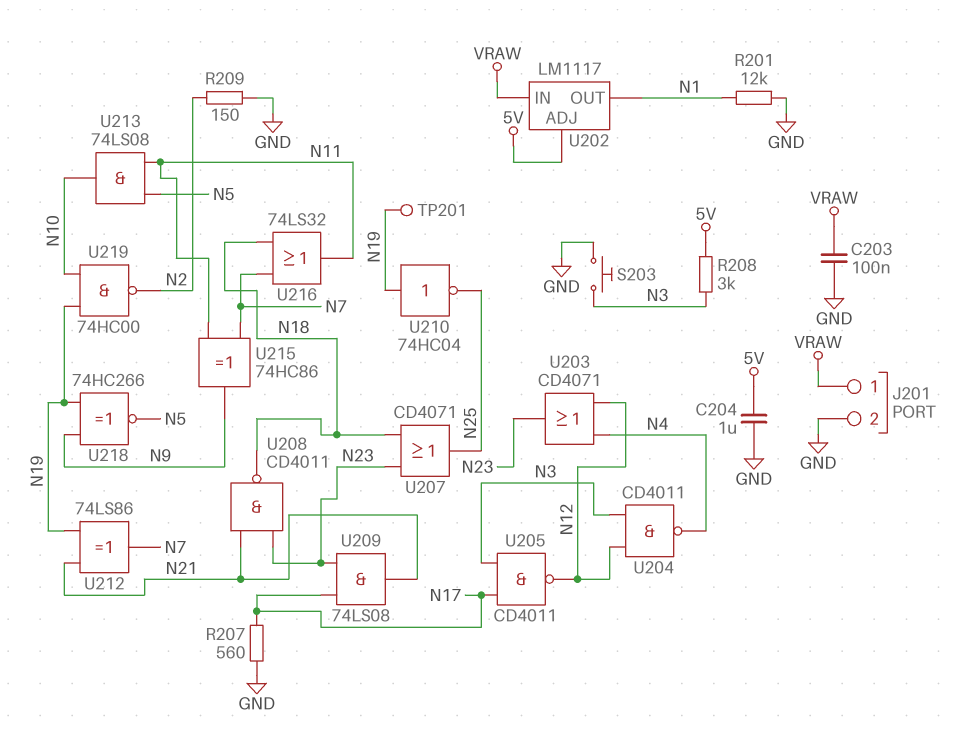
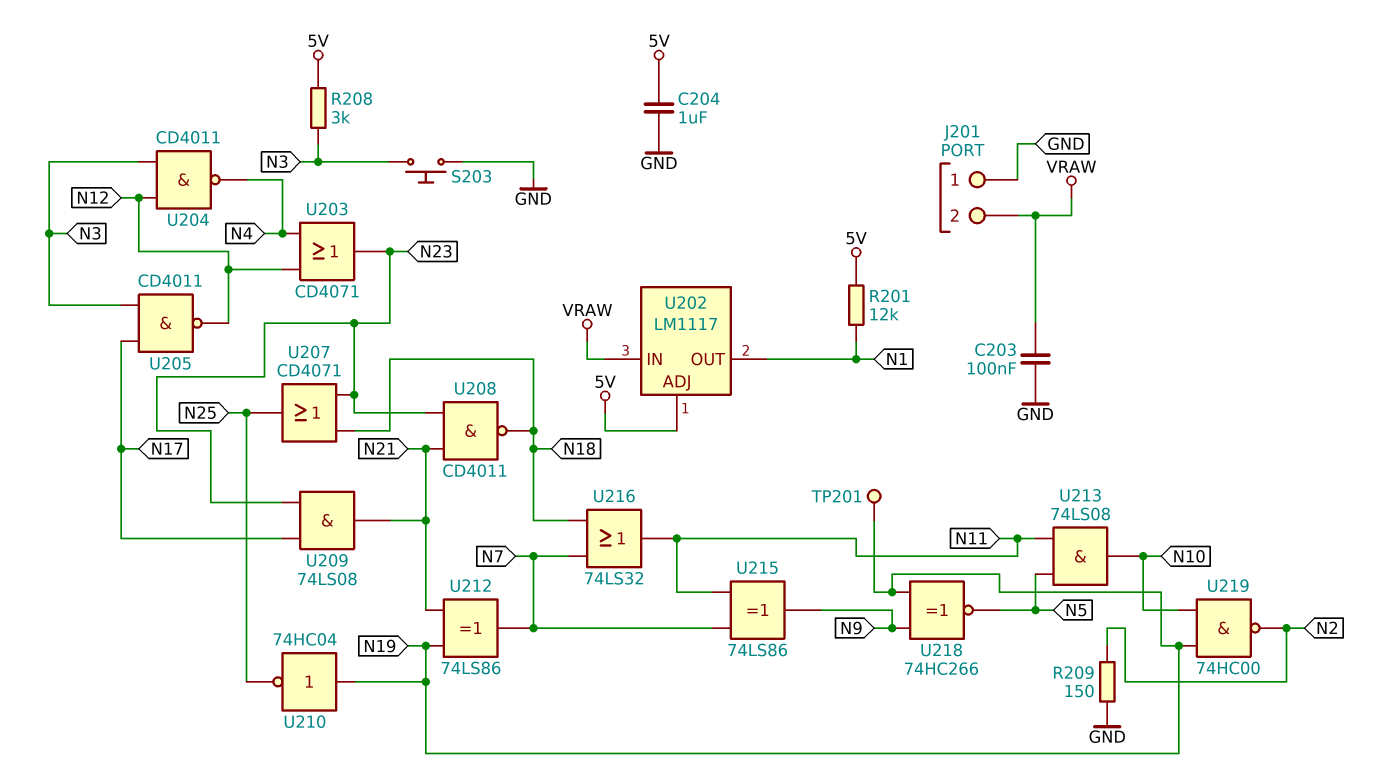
J201 pin 1: VRAW -> GND
J201 pin 2: GND -> VRAW
R201: 12k (GND, N1) -> 12k (5V, N1)
R207: 560 (GND, N17) -> none
U215: XOR 74HC86 (in N7, in N11, out N9) -> XOR 74LS86 (in N7, in N11, out N9)

